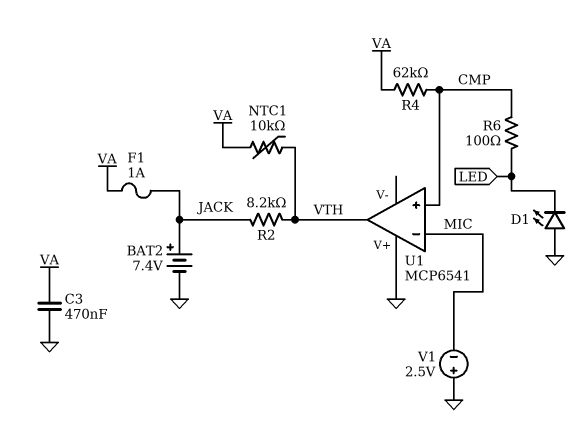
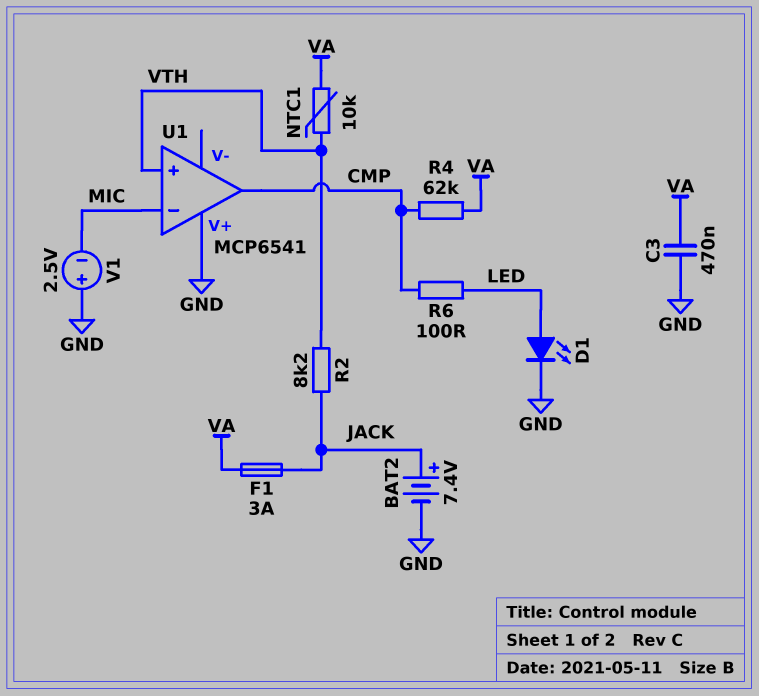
D1: LED (A GND, K LED) -> LED (A LED, K GND)
F1: 1A (JACK, VA) -> 3A (JACK, VA)
U1 pin in+: CMP -> VTH
U1 pin out: VTH -> CMP

